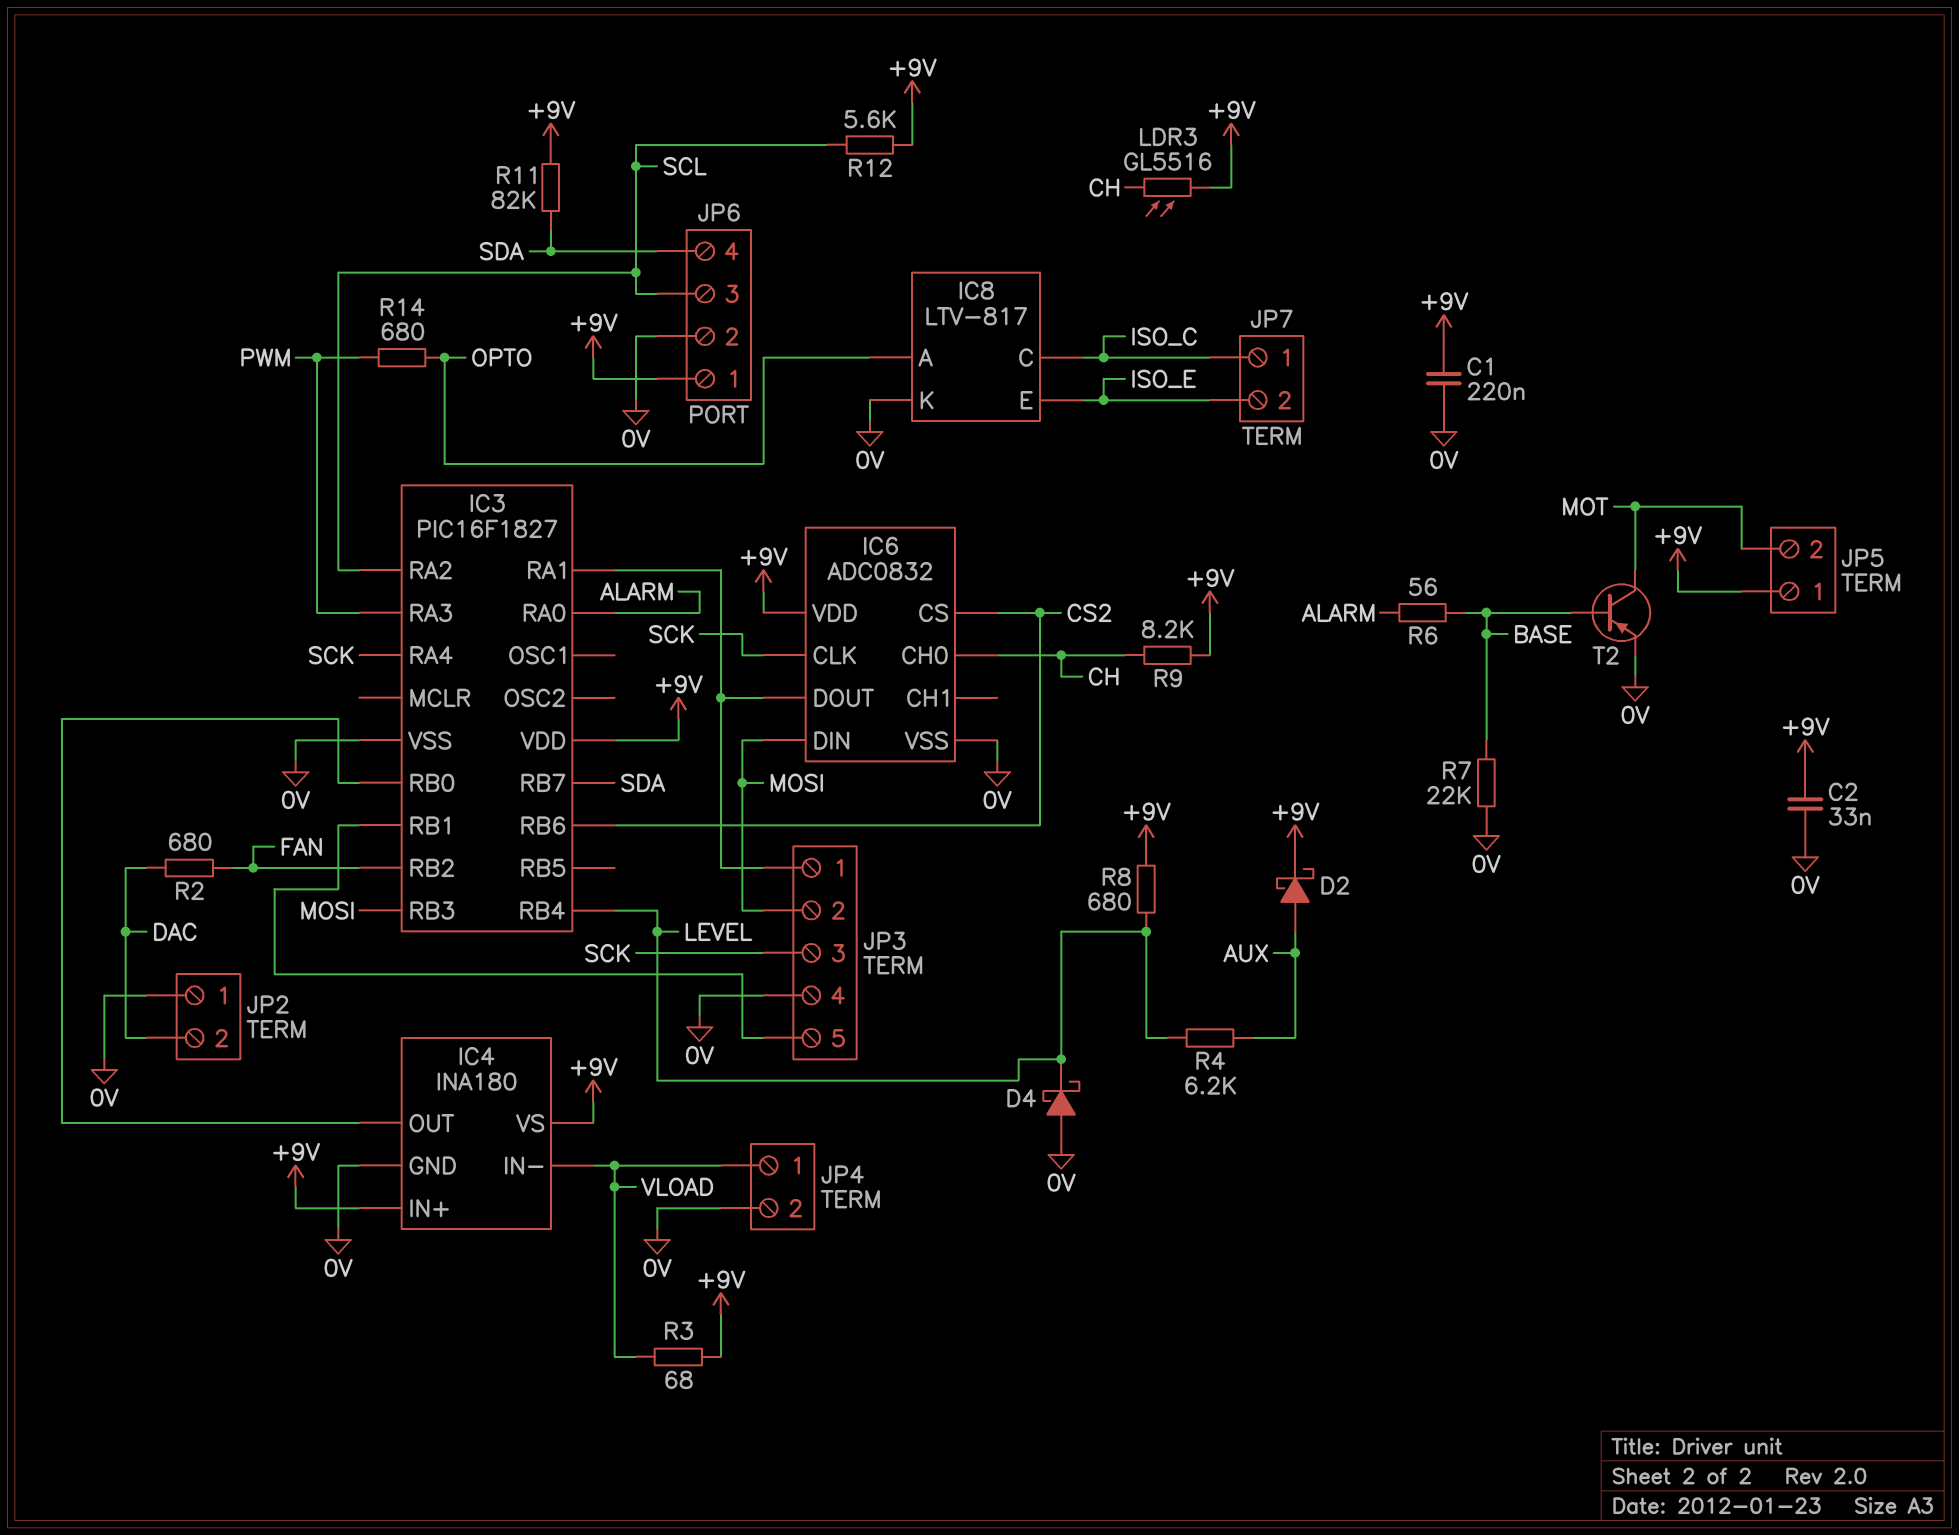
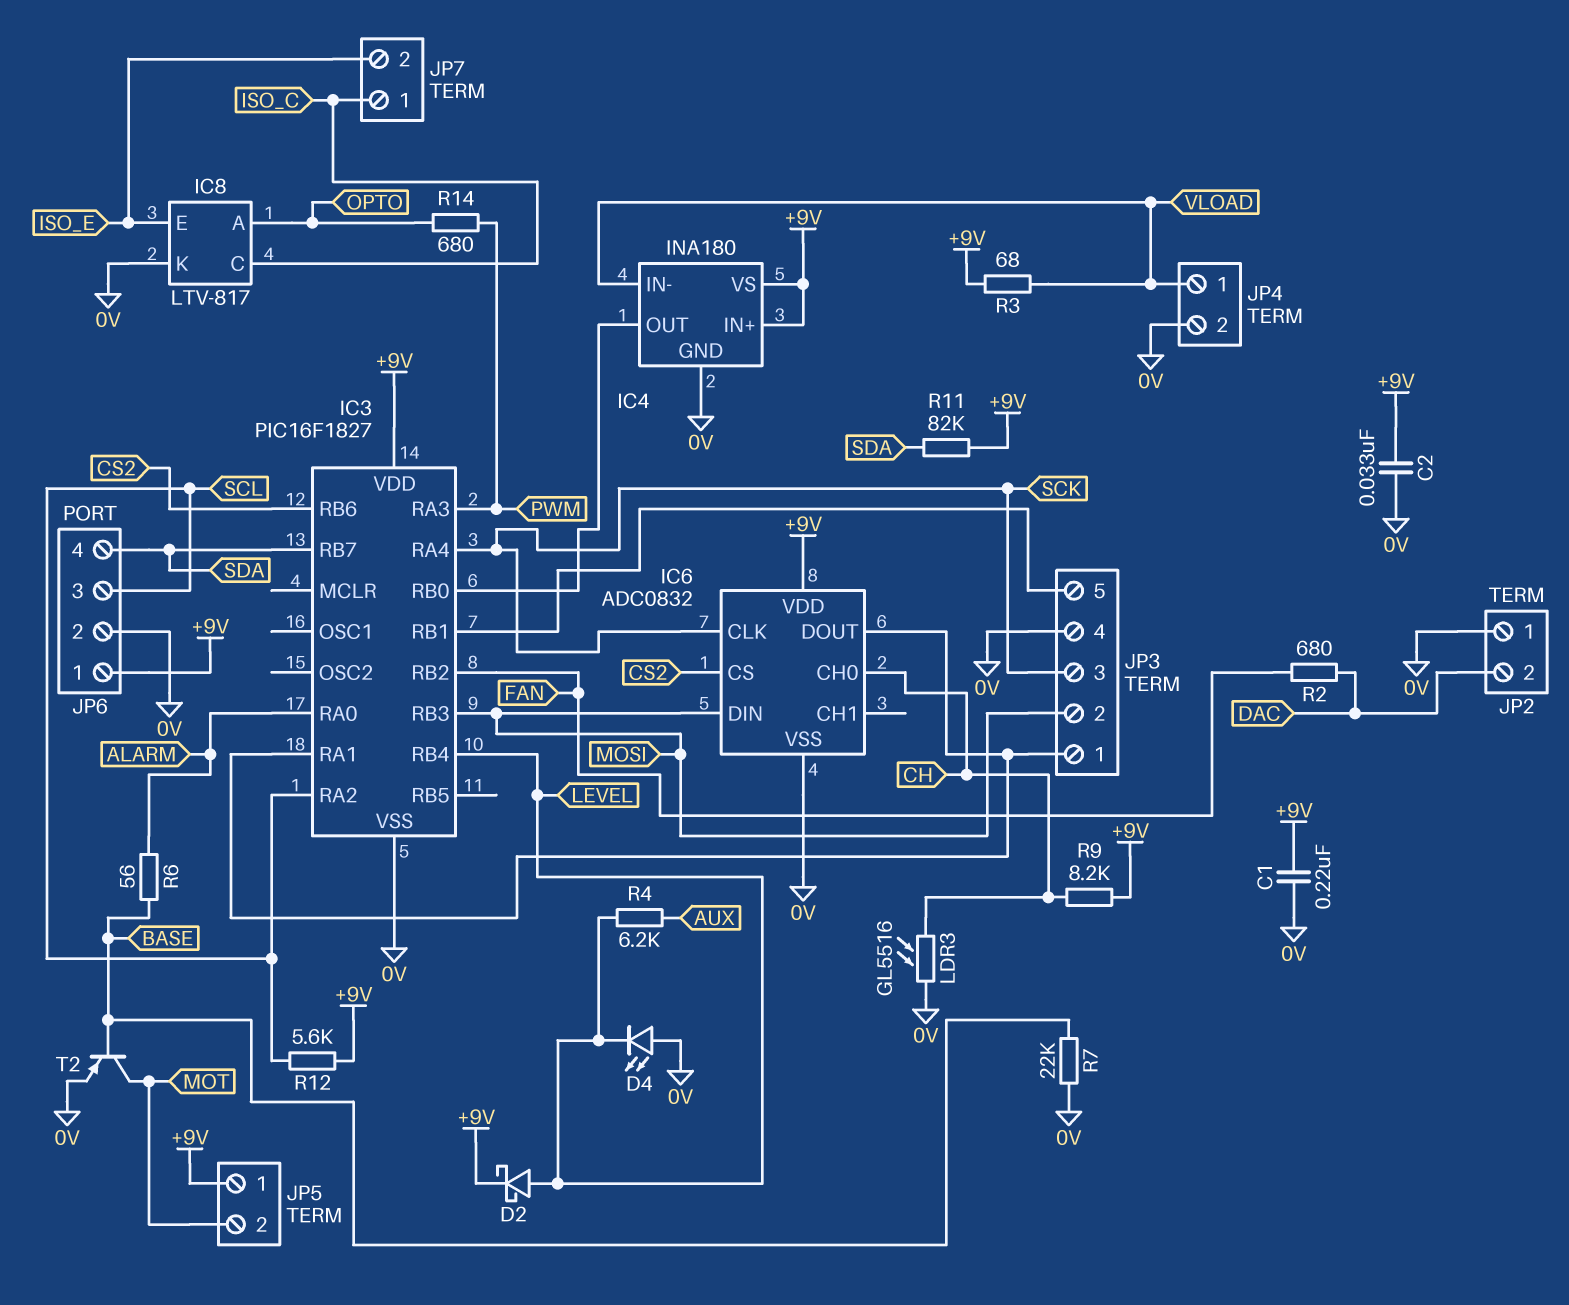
D2: schottky (A AUX, K +9V) -> schottky (A LEVEL, K +9V)
D4: schottky (A 0V, K LEVEL) -> LED (A 0V, K LEVEL)
LDR3: GL5516 (+9V, CH) -> GL5516 (0V, CH)
R8: 680 (+9V, LEVEL) -> none

